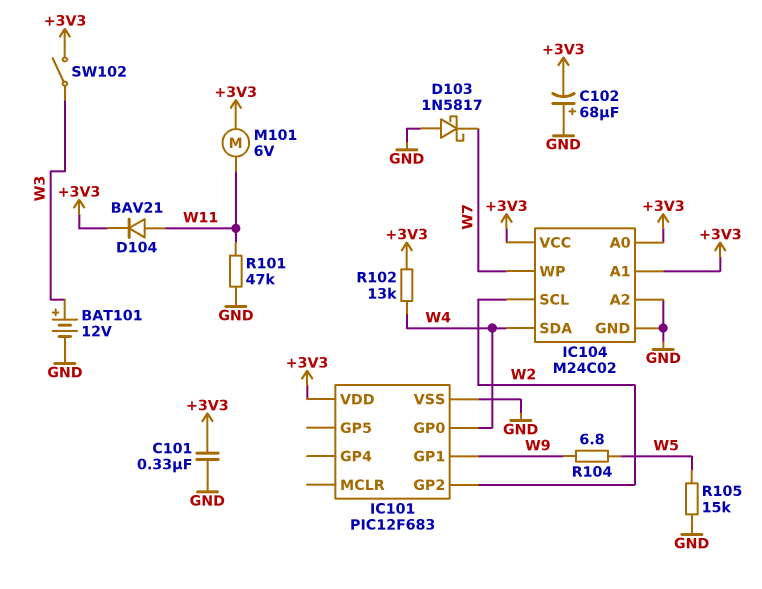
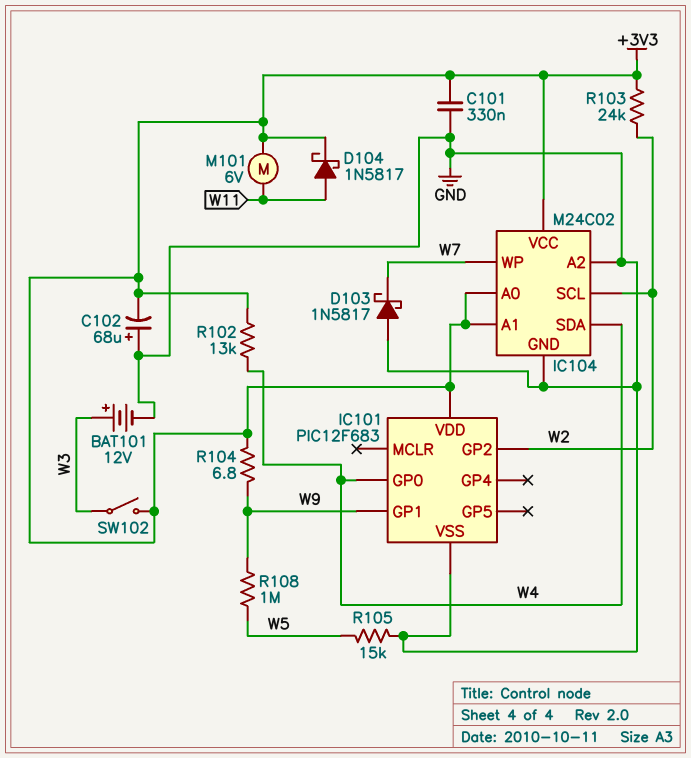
D104: diode BAV21 (A W11, K +3V3) -> schottky 1N5817 (A W11, K +3V3)
R101: 47k (GND, W11) -> none
R103: none -> 24k (+3V3, W2)
R104: 6.8 (W5, W9) -> 6.8 (+3V3, W9)
R108: none -> 1M (W5, W9)

